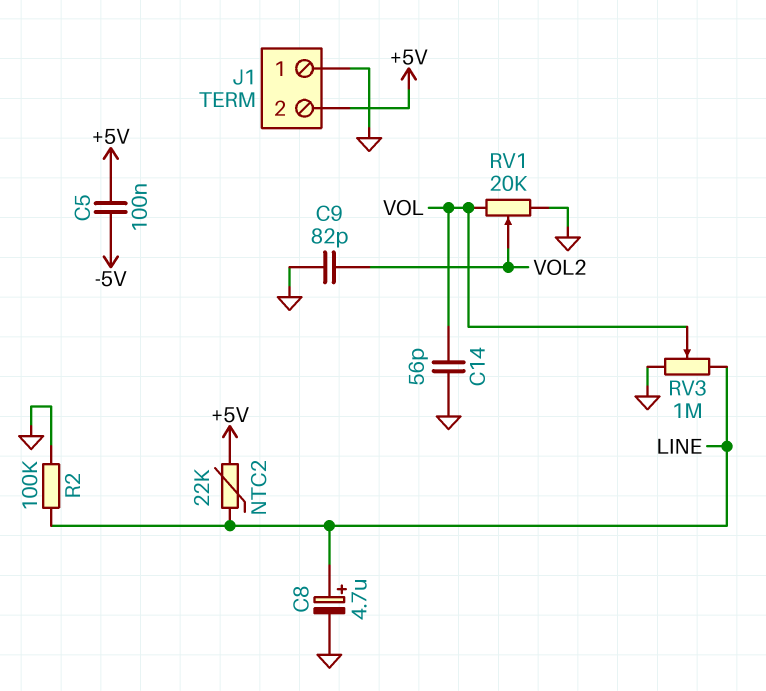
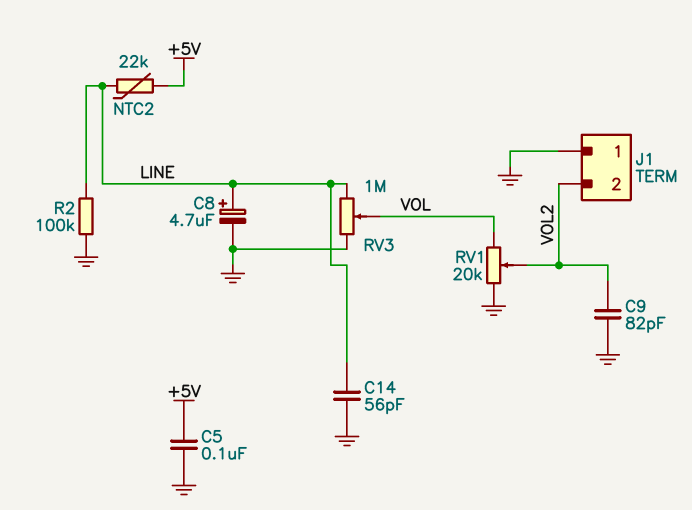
C5: 100nF (+5V, -5V) -> 100nF (+5V, GND)
C14: 56pF (GND, VOL) -> 56pF (GND, LINE)
J1 pin 2: +5V -> VOL2

